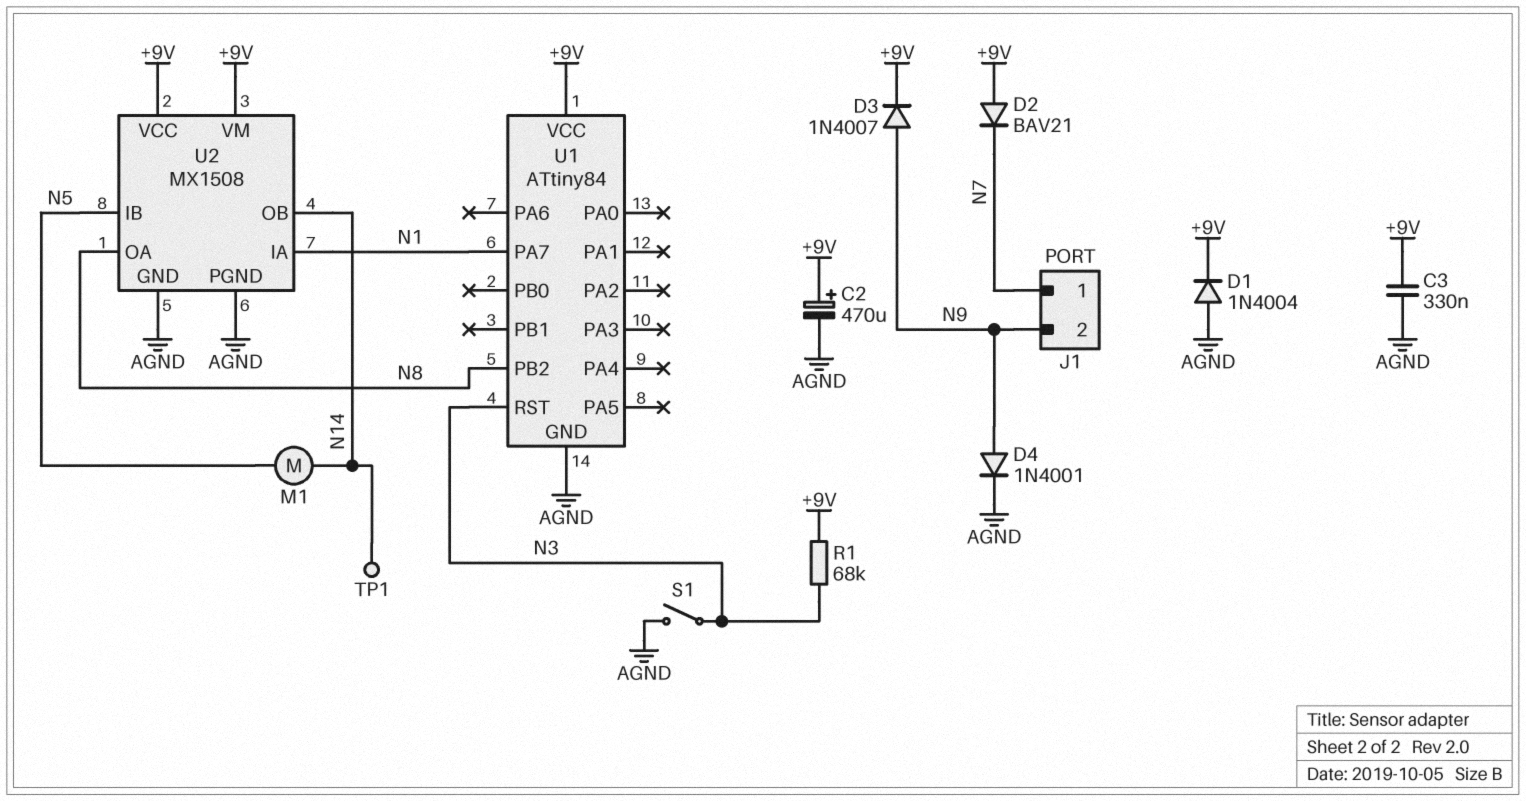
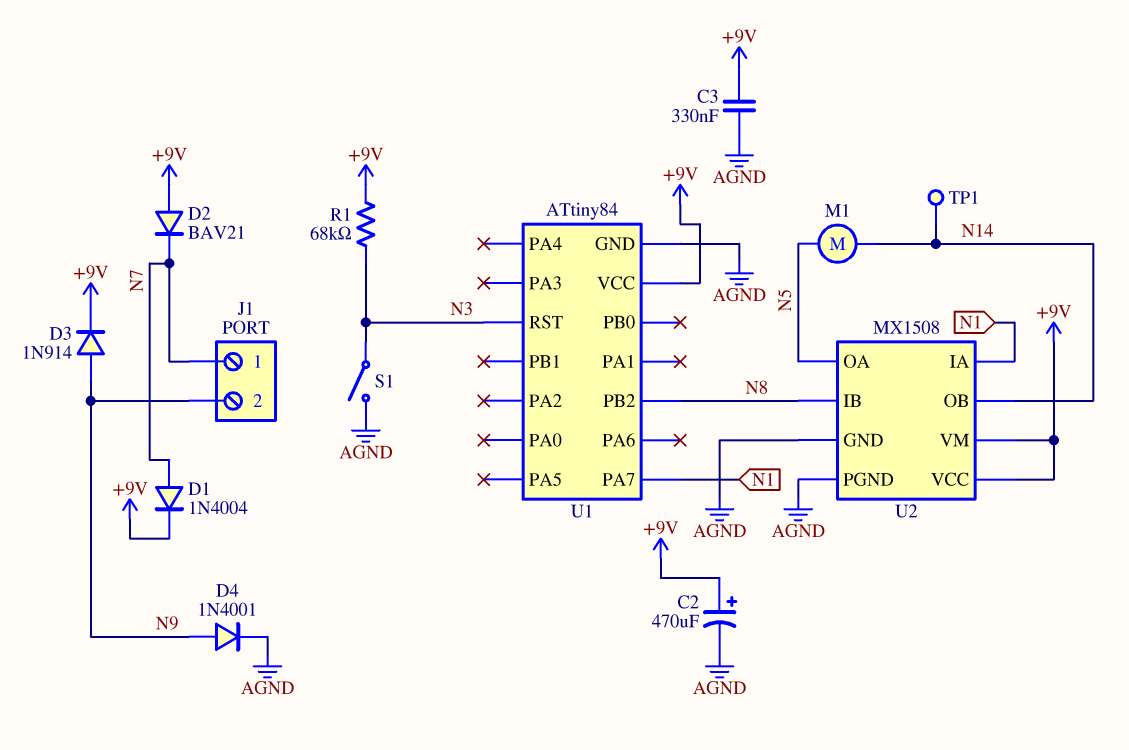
D1: diode 1N4004 (A AGND, K +9V) -> diode 1N4004 (A N7, K +9V)
D3: diode 1N4007 (A N9, K +9V) -> diode 1N914 (A N9, K +9V)
U2 pin IB: N5 -> N8
U2 pin OA: N8 -> N5

